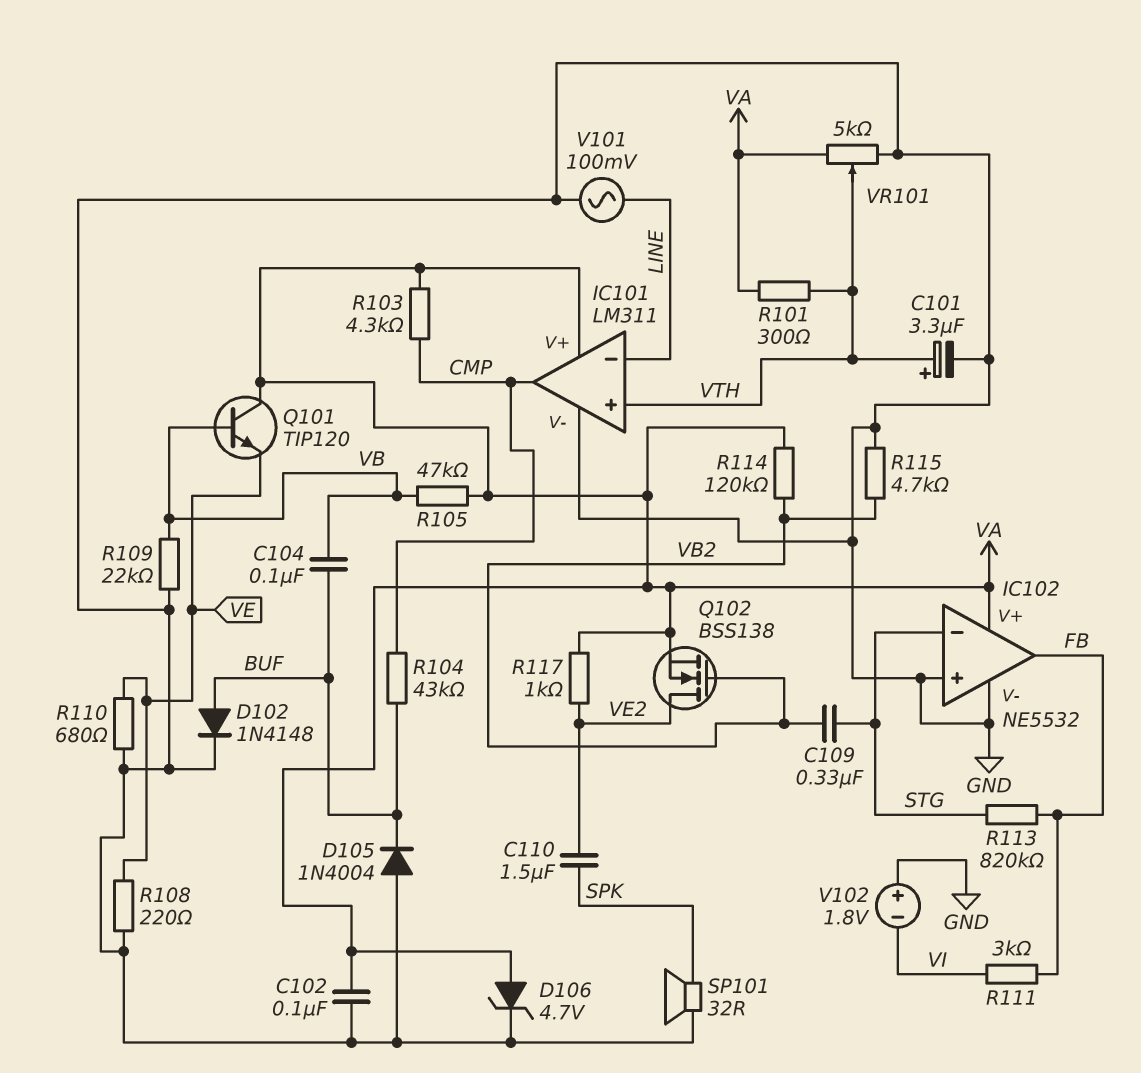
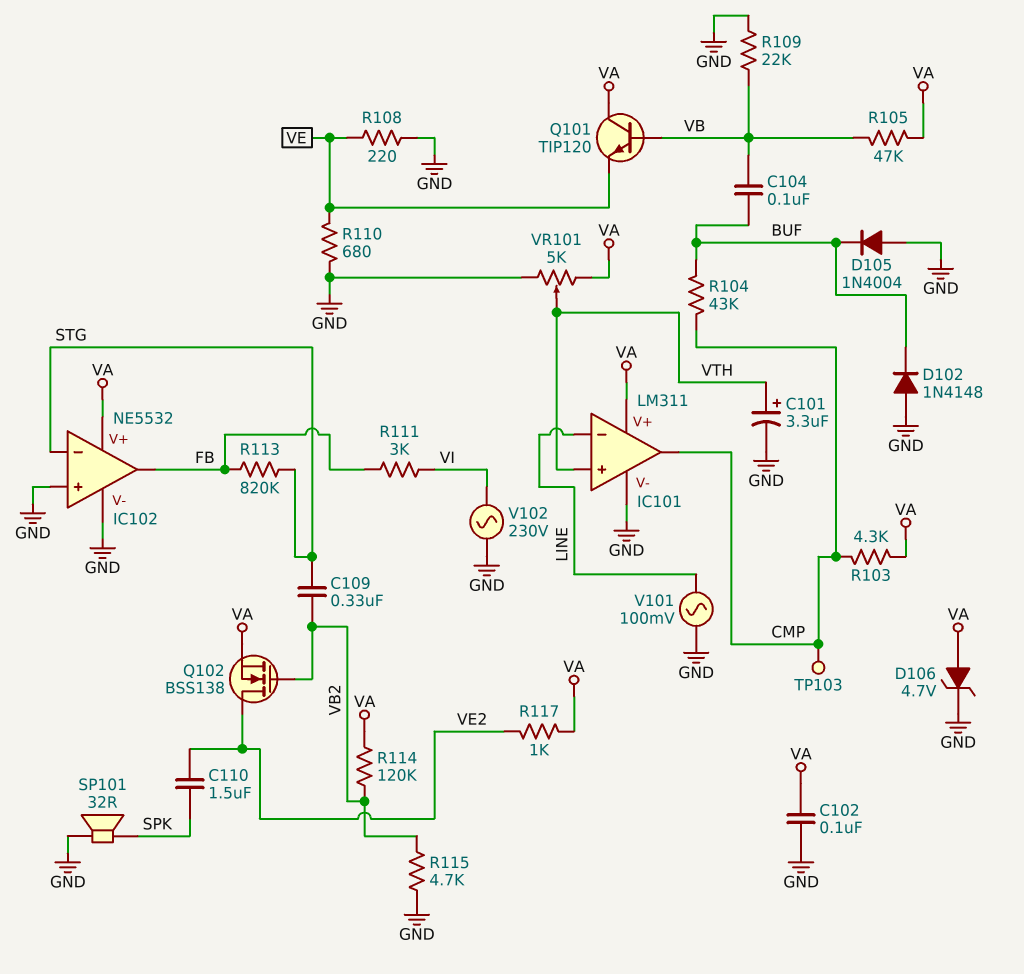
D102: diode 1N4148 (A BUF, K GND) -> diode 1N4148 (A GND, K BUF)
R101: 300 (VA, VTH) -> none
TP103: none -> test point (CMP)
V102: 1.8V (plus GND, minus VI) -> AC 230V (GND, VI)

